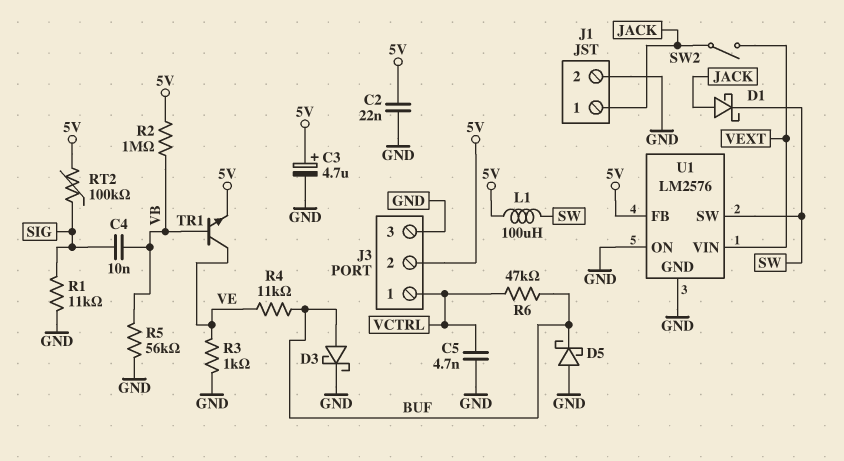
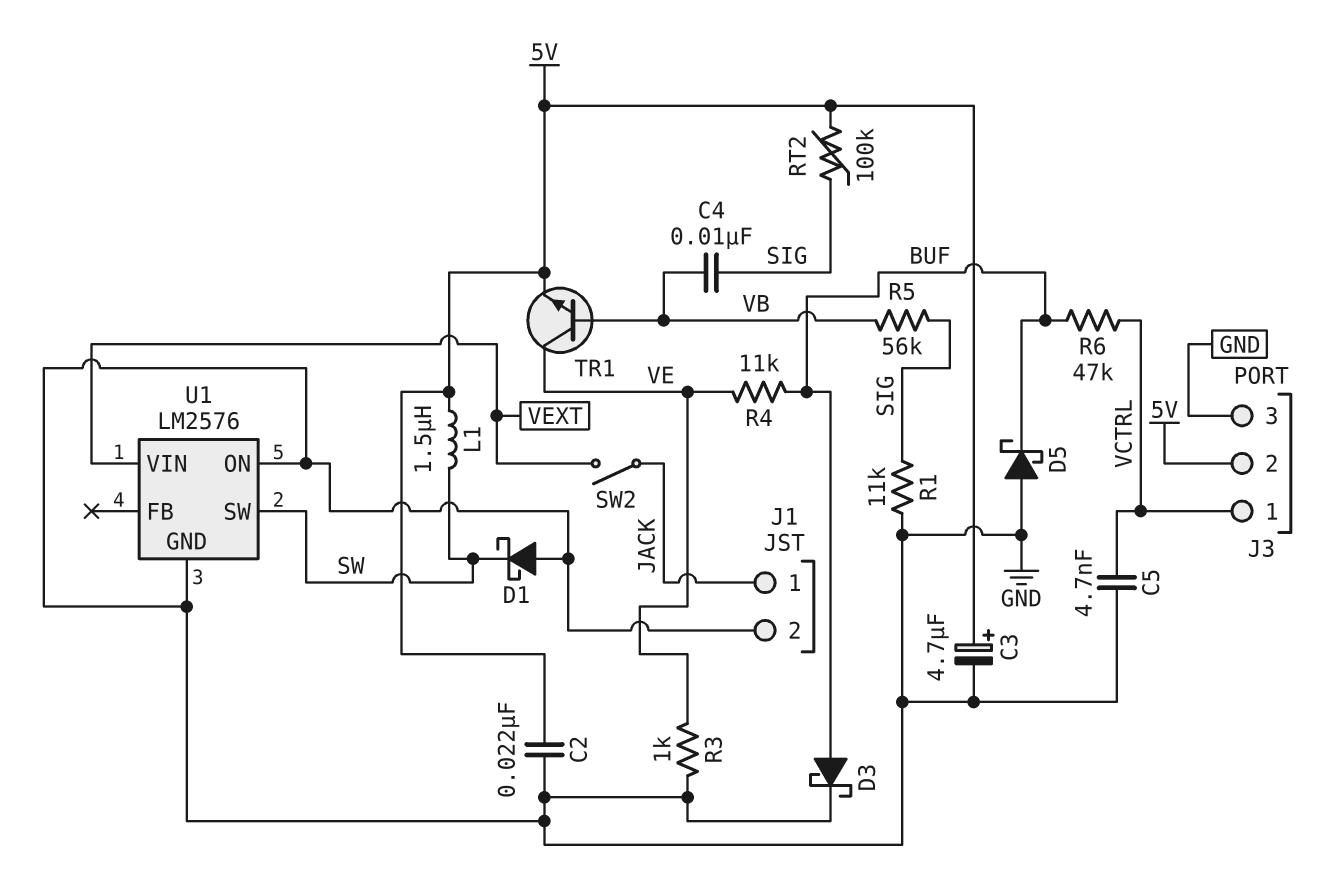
D1: schottky (A JACK, K SW) -> schottky (A GND, K SW)
L1: 100uH (5V, SW) -> 1.5uH (5V, SW)
R2: 1M (5V, VB) -> none
R5: 56k (GND, VB) -> 56k (SIG, VB)
U1 pin FB: 5V -> none

